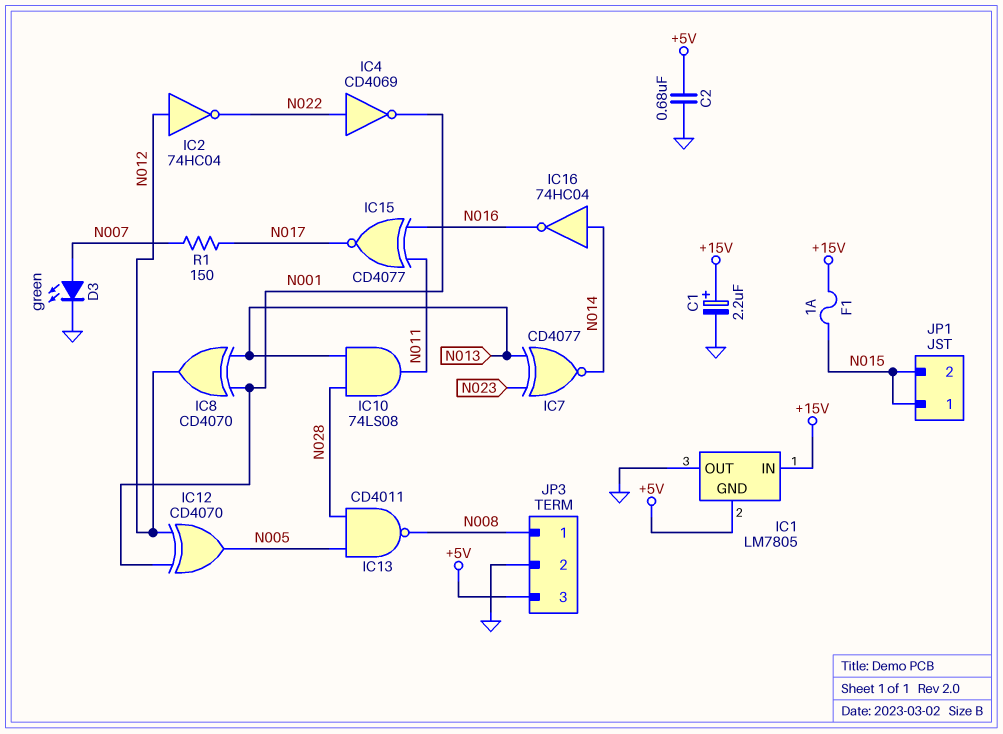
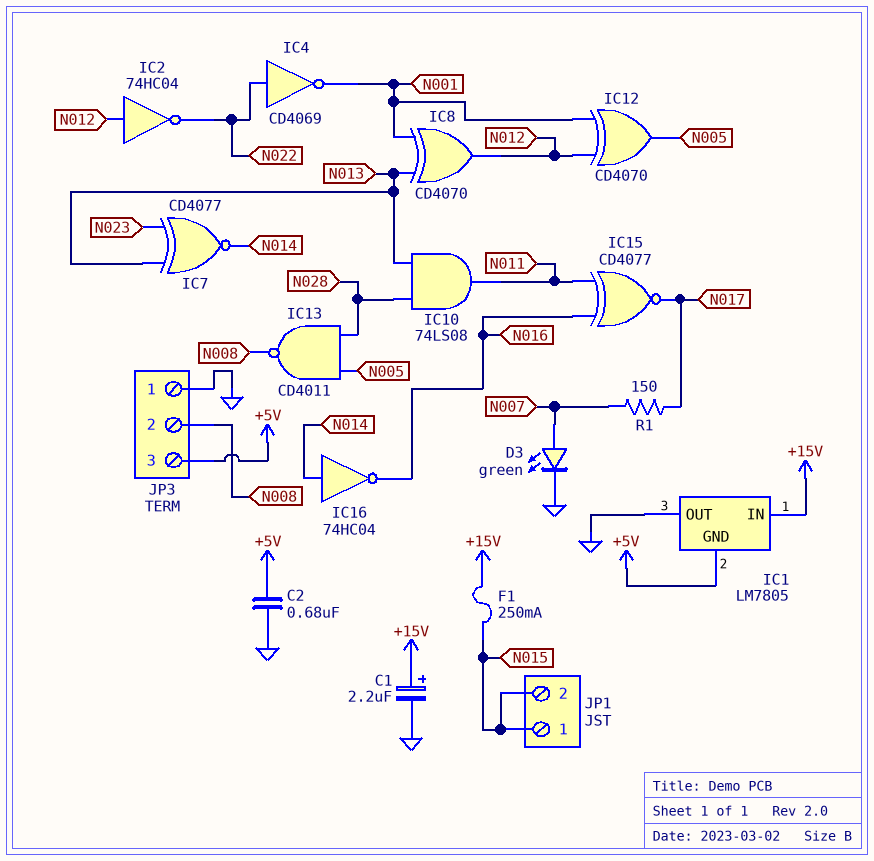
F1: 1A (+15V, N015) -> 250mA (+15V, N015)
JP3 pin 1: N008 -> GND
JP3 pin 2: GND -> N008

